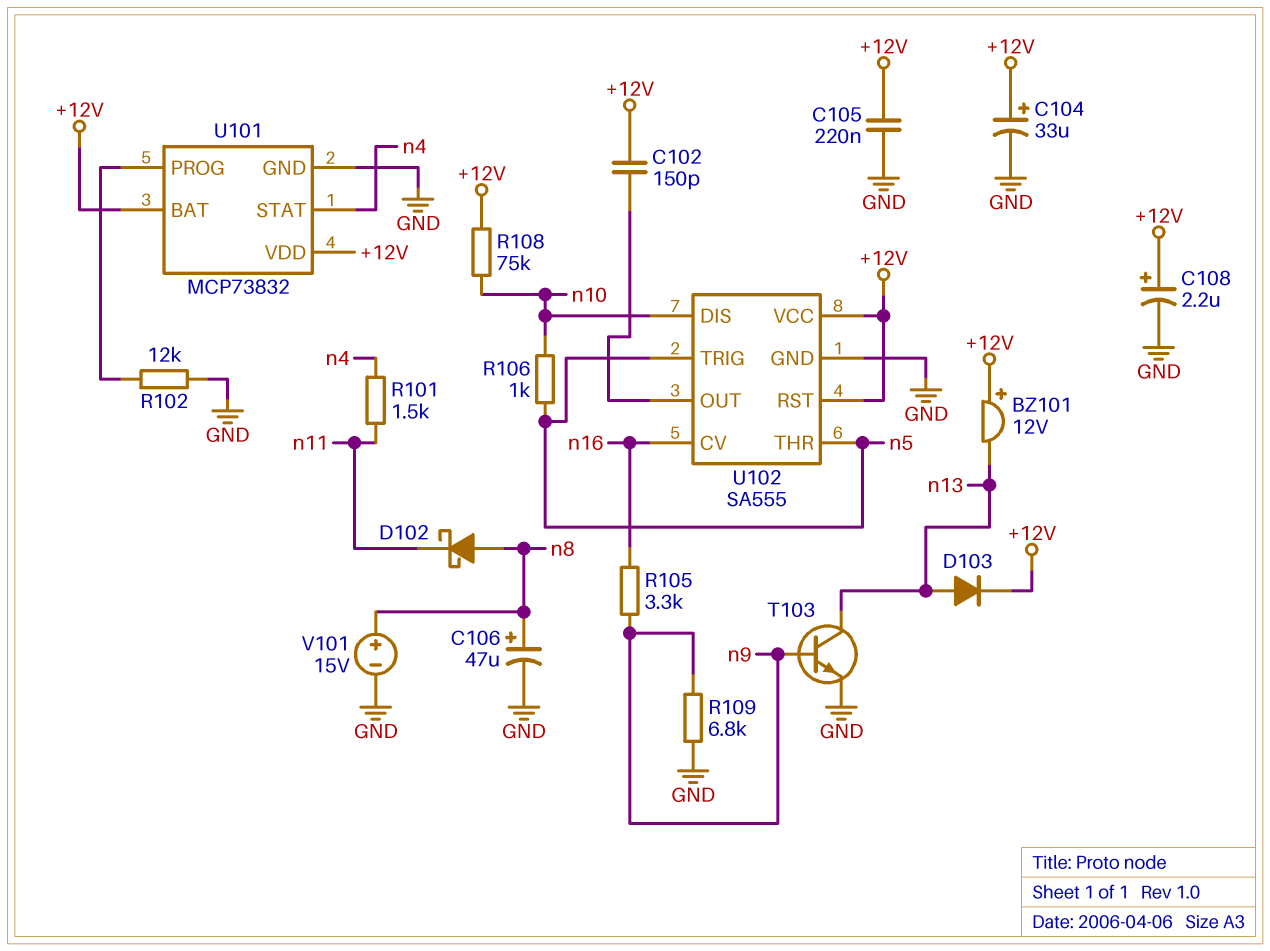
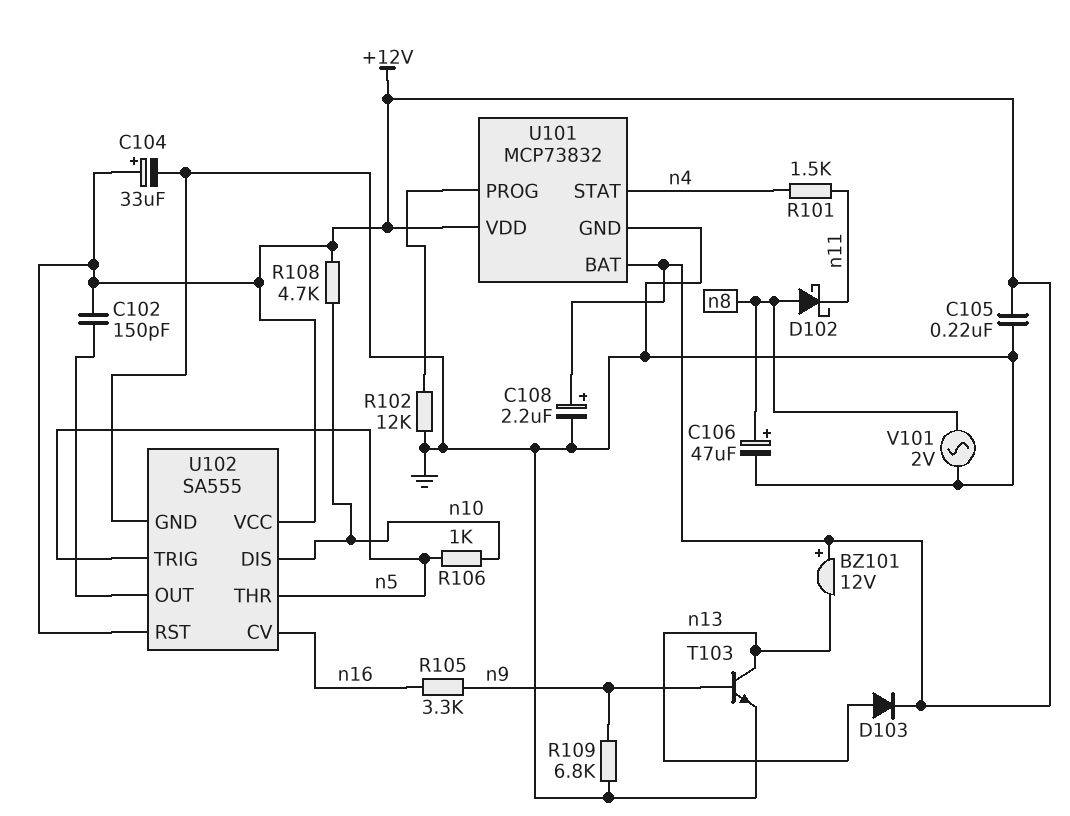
R108: 75k (+12V, n10) -> 4.7k (+12V, n10)
V101: 15V (plus n8, minus GND) -> AC 2V (GND, n8)

